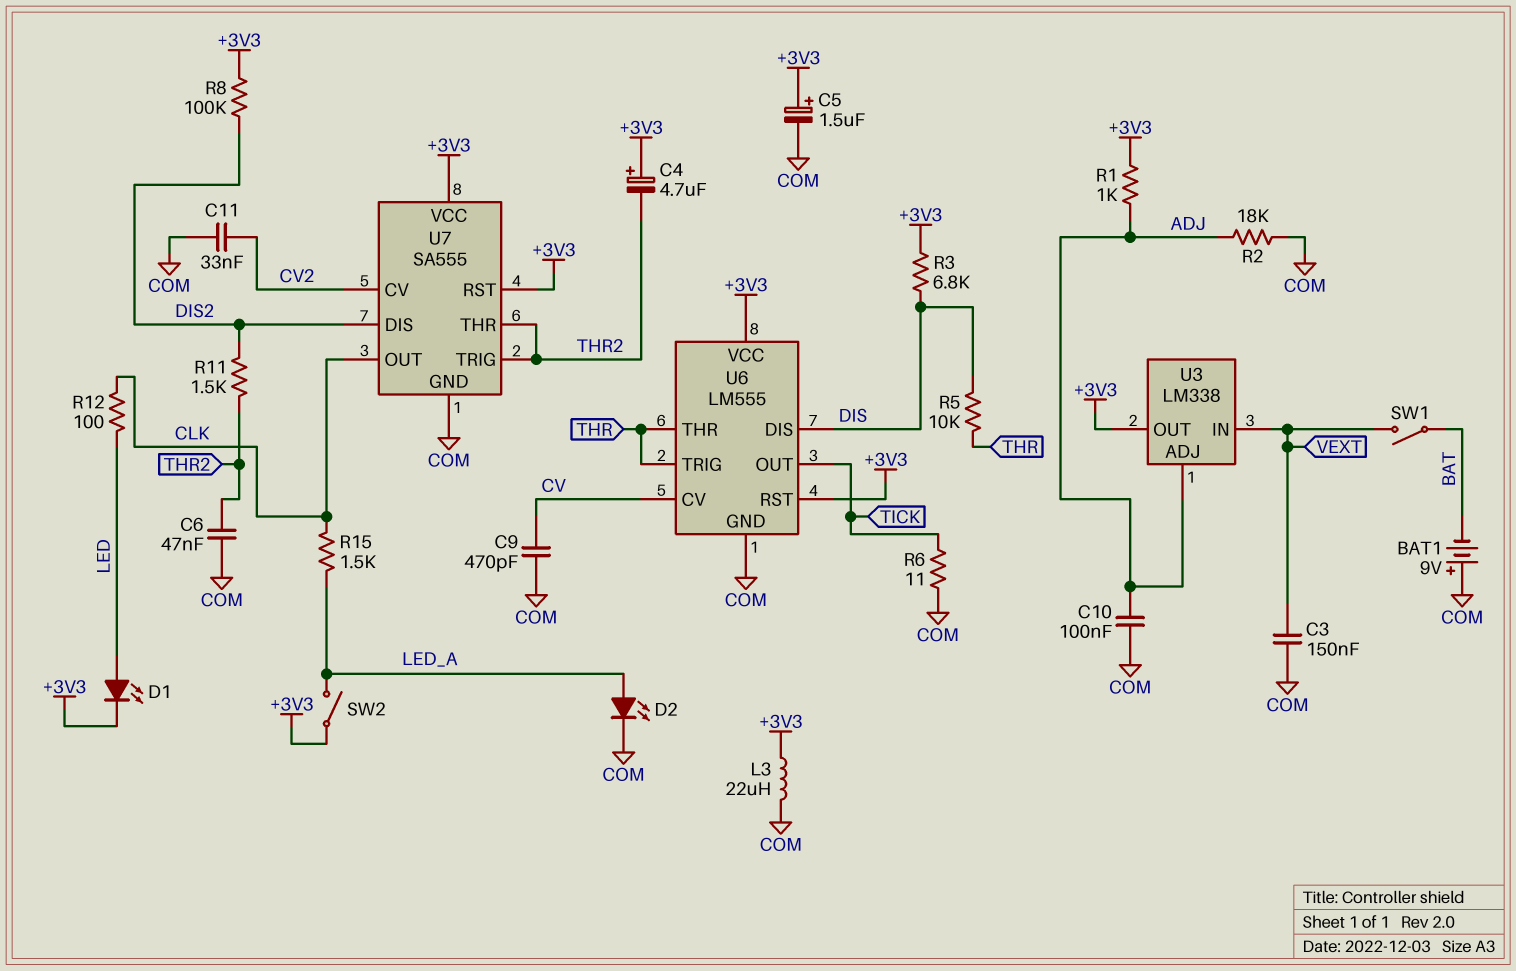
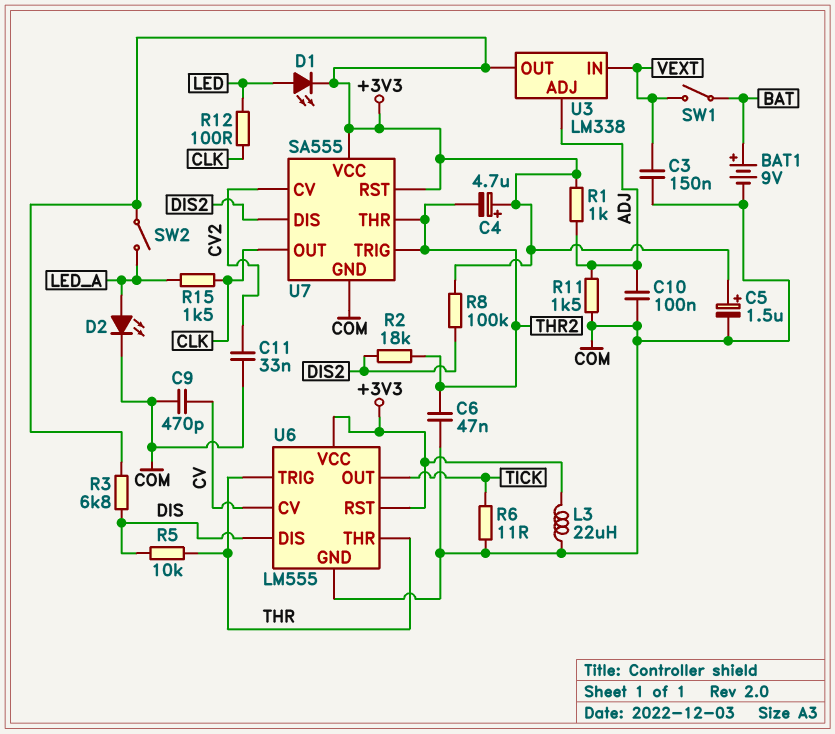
BAT1: 9V (plus COM, minus BAT) -> 9V (plus BAT, minus COM)
R2: 18k (ADJ, COM) -> 18k (DIS2, THR2)
R11: 1.5k (DIS2, THR2) -> 1.5k (ADJ, COM)

